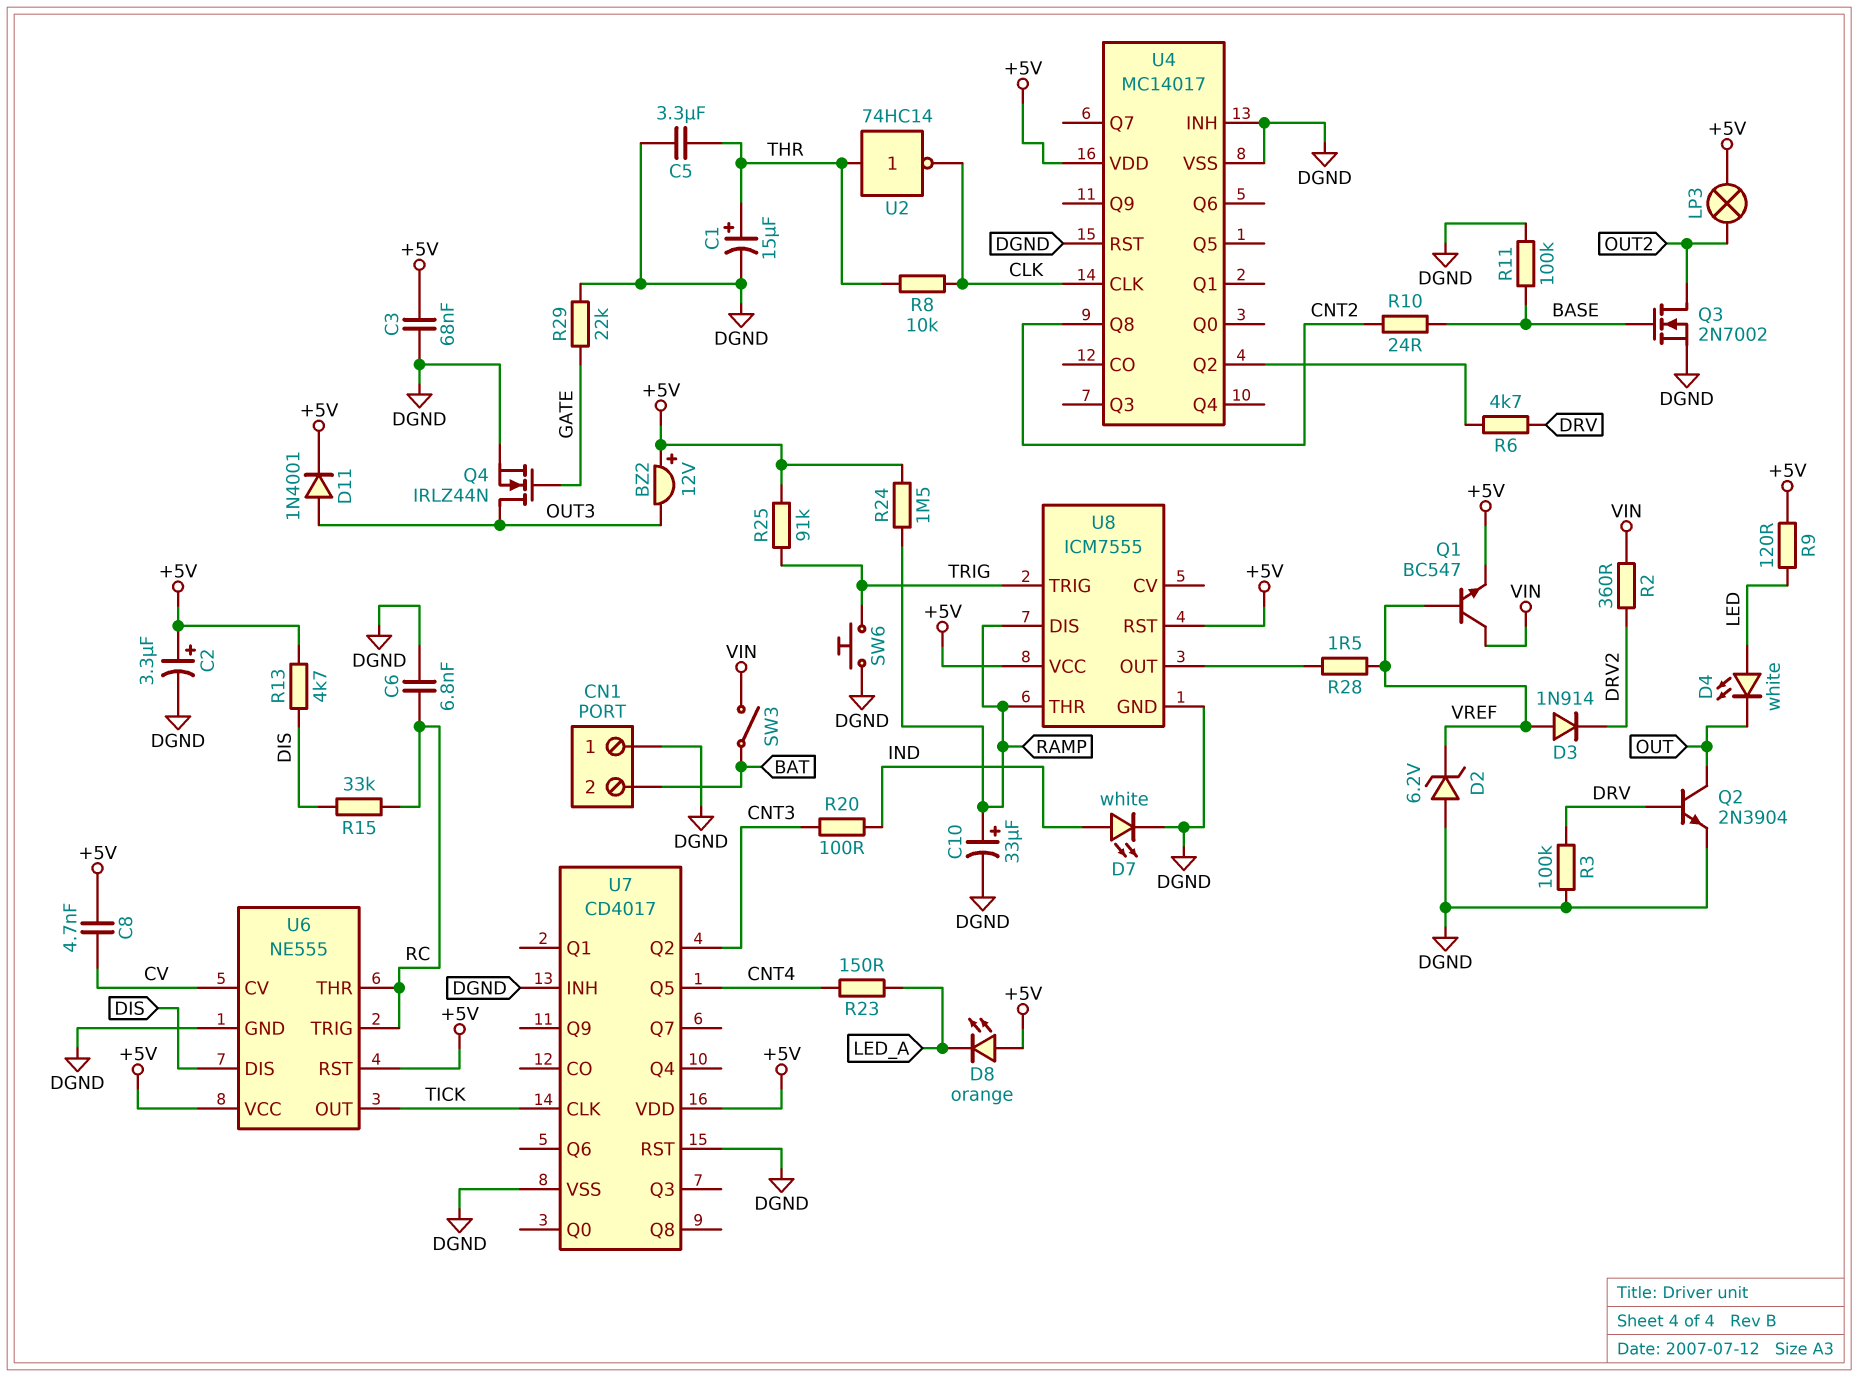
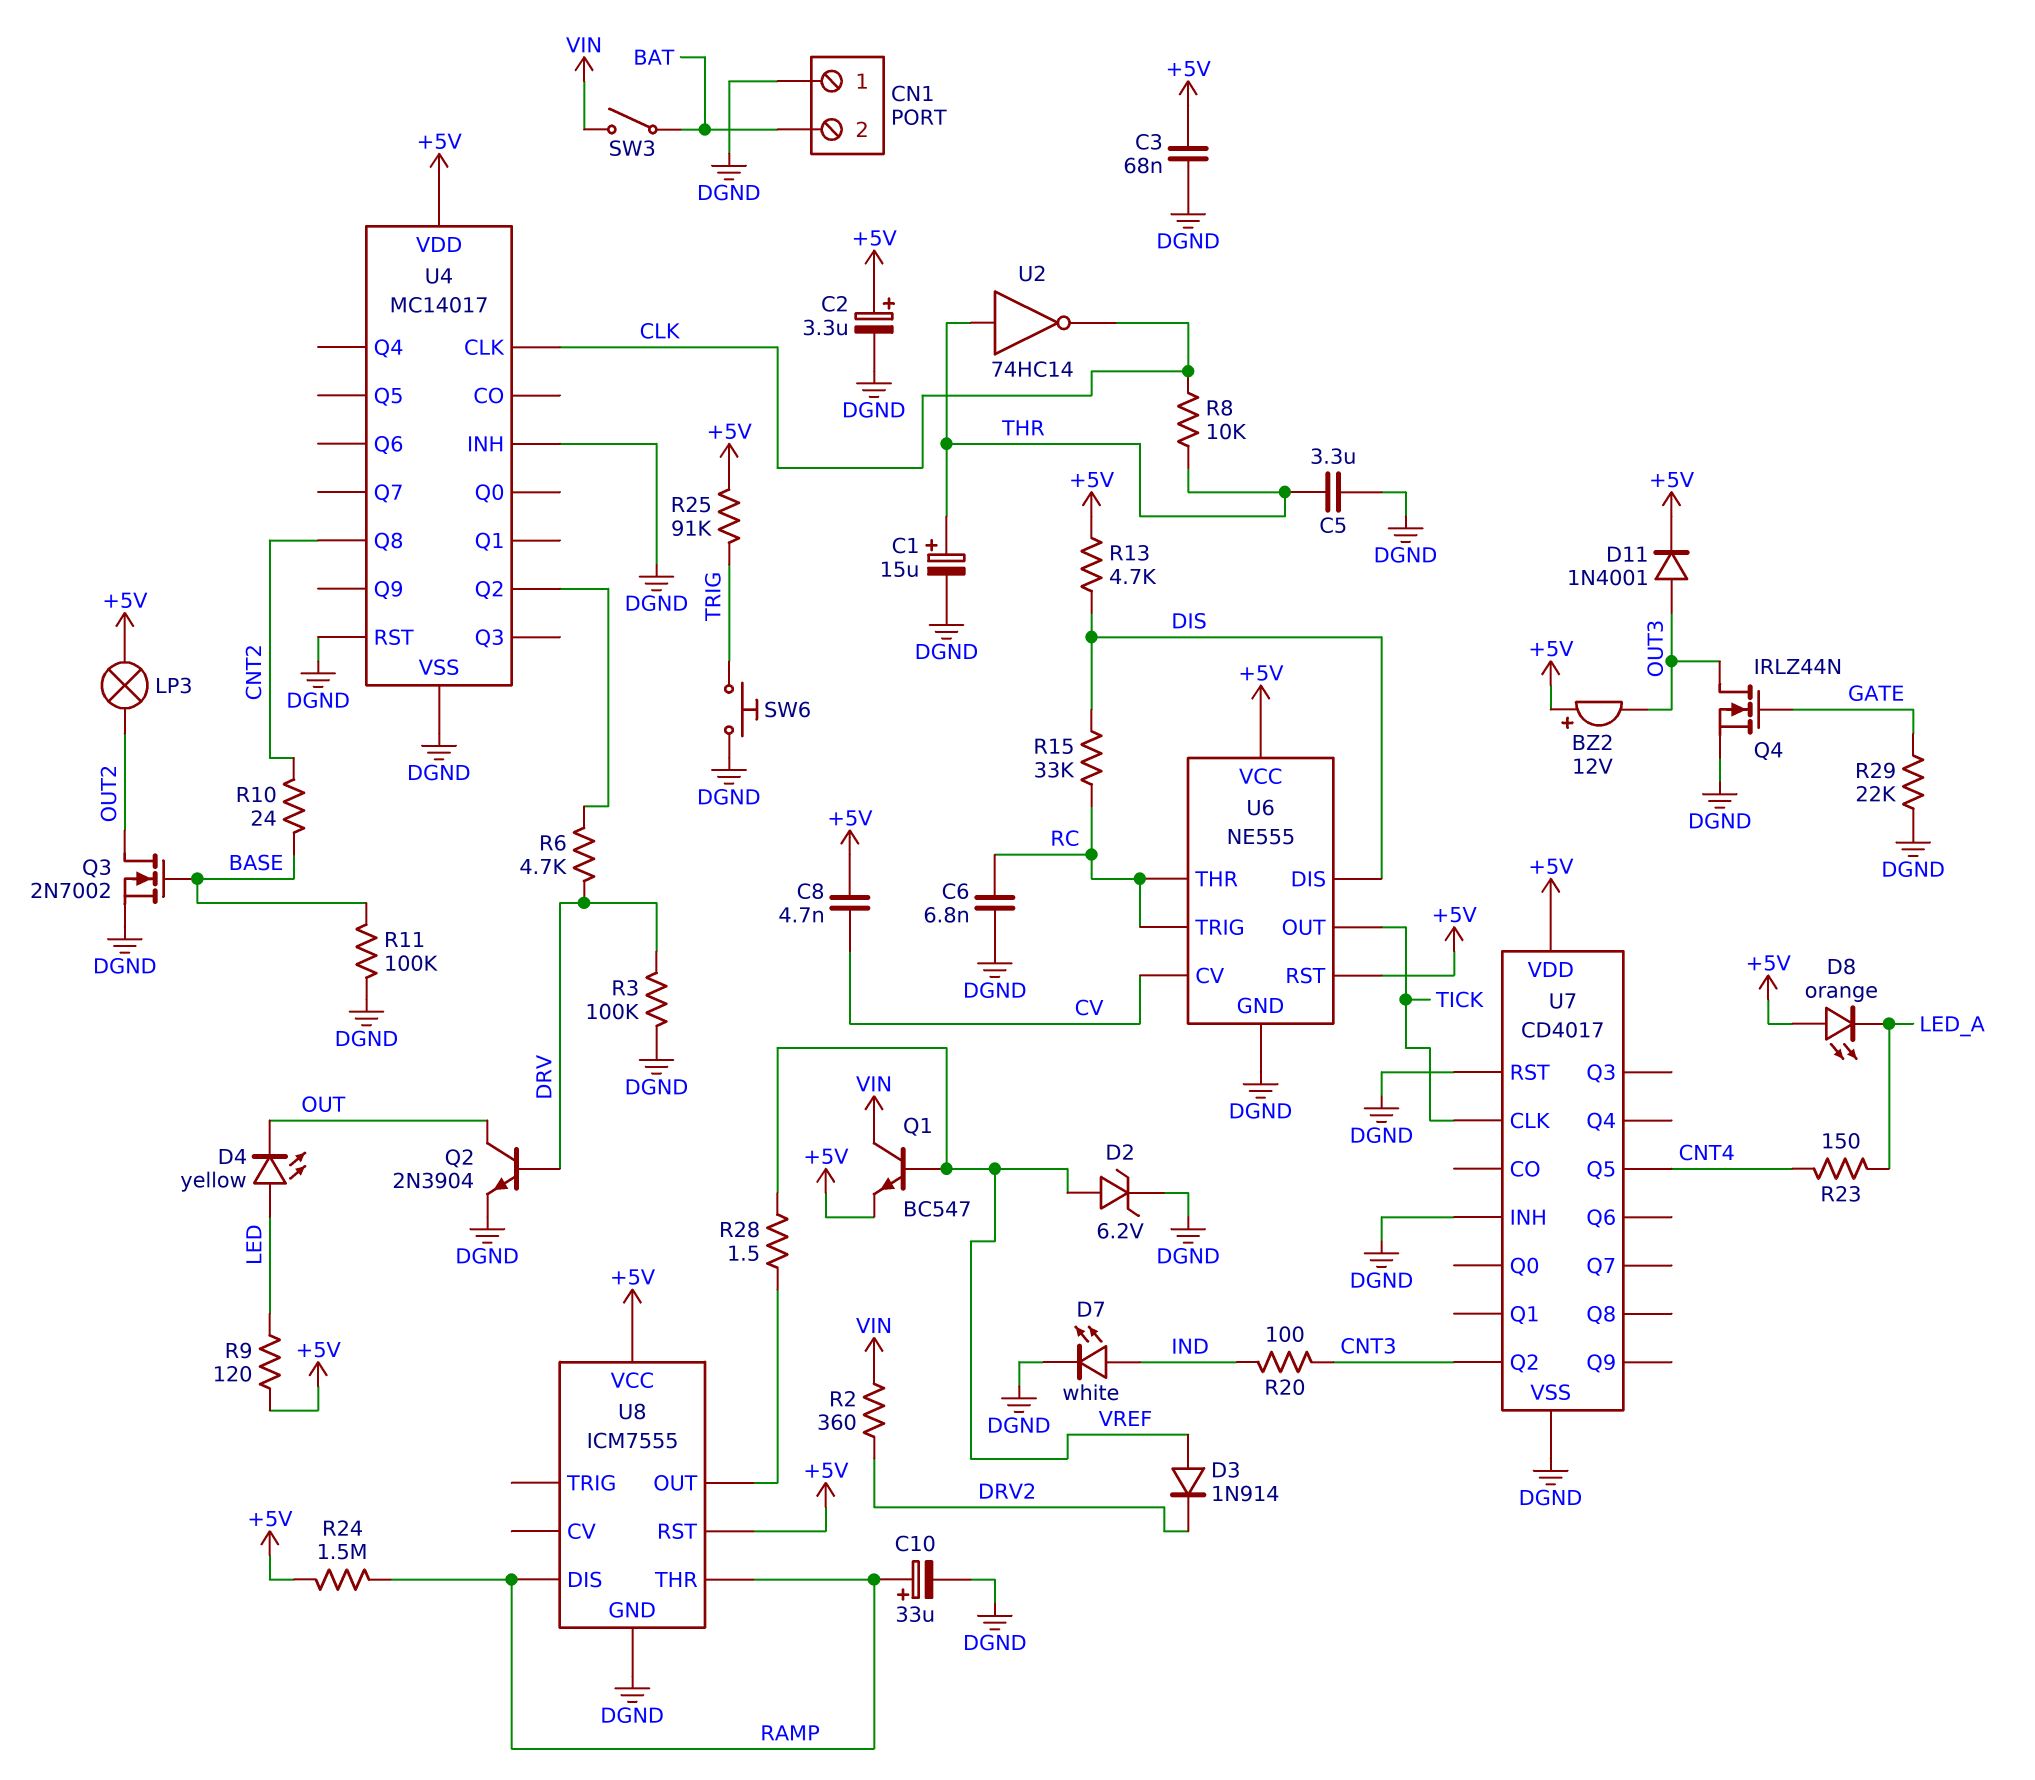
D2: zener 6.2V (A DGND, K VREF) -> zener 6.2V (A VREF, K DGND)
D4: LED white (A LED, K OUT) -> LED yellow (A LED, K OUT)
U8 pin TRIG: TRIG -> none

